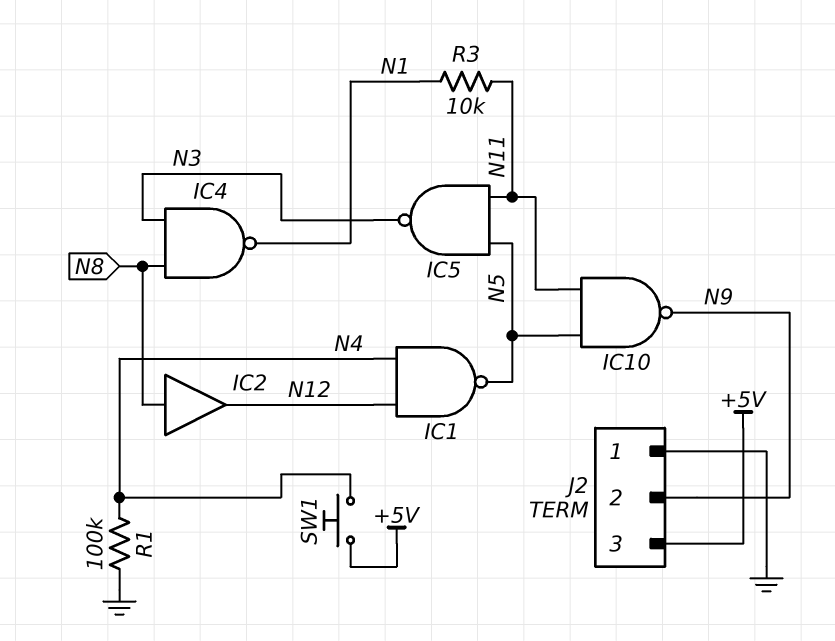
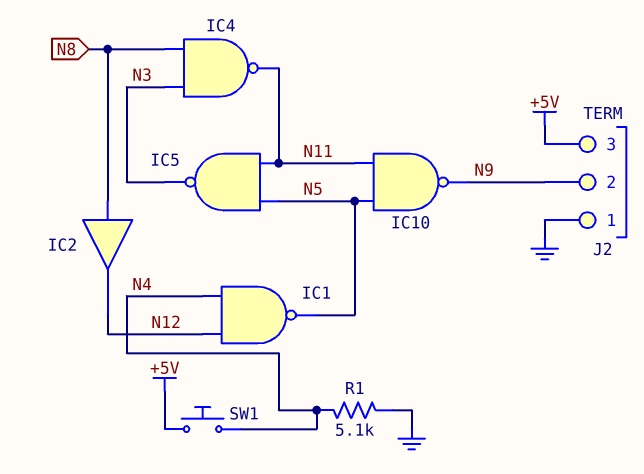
IC4: NAND (in N3, in N8, out N1) -> NAND (in N3, in N8, out N11)
R1: 100k (GND, N4) -> 5.1k (GND, N4)
R3: 10k (N1, N11) -> none

